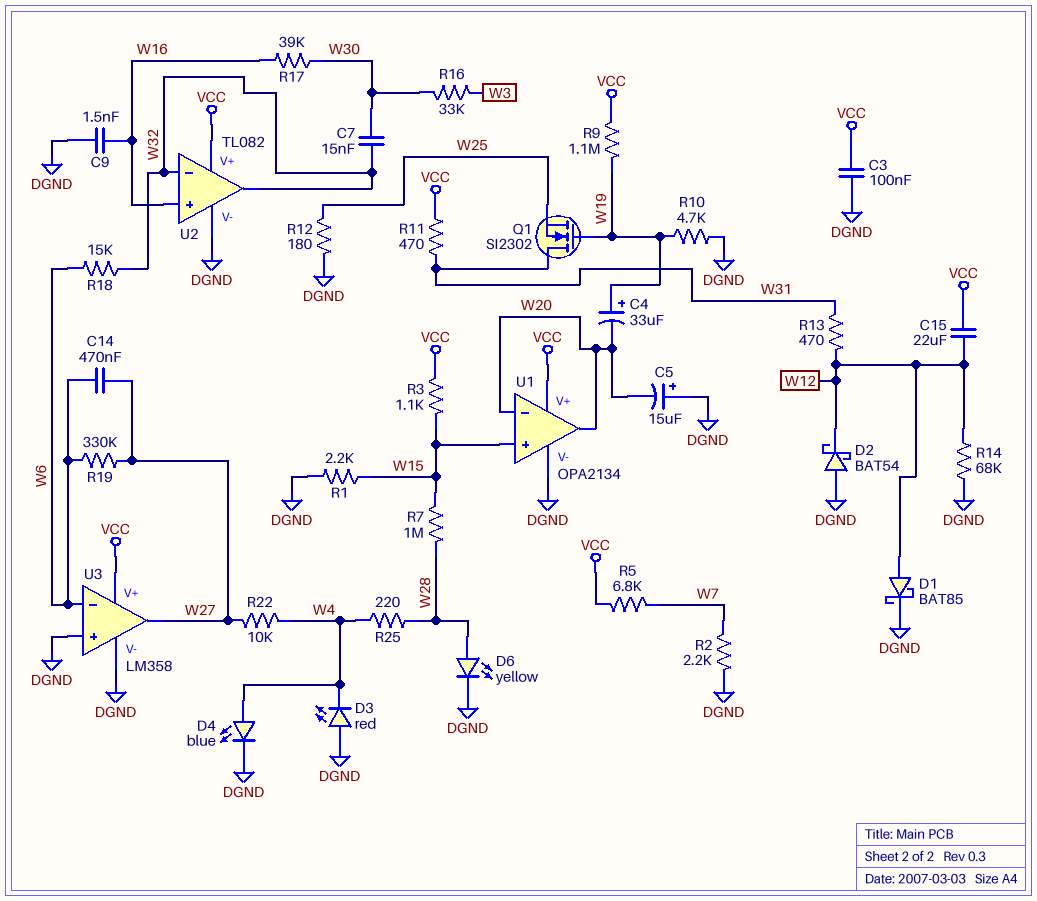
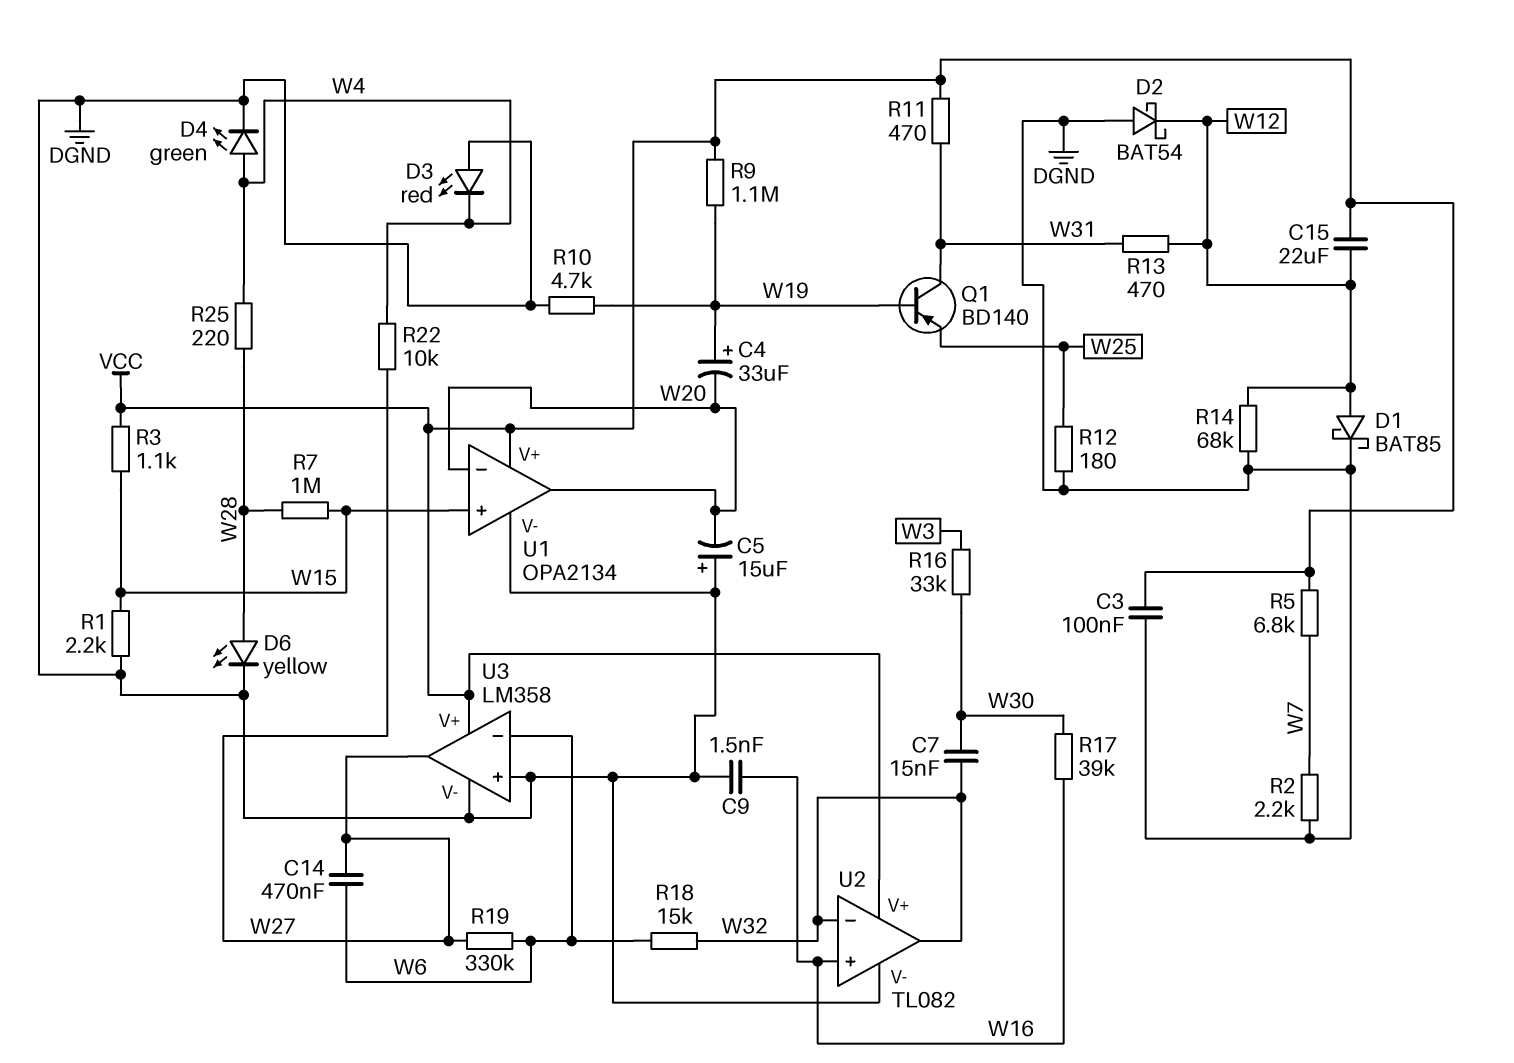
D4: LED blue (A W4, K DGND) -> LED green (A W4, K DGND)
Q1: NMOS SI2302 (G W19, D W31, S W25) -> PNP BD140 (B W19, C W31, E W25)

